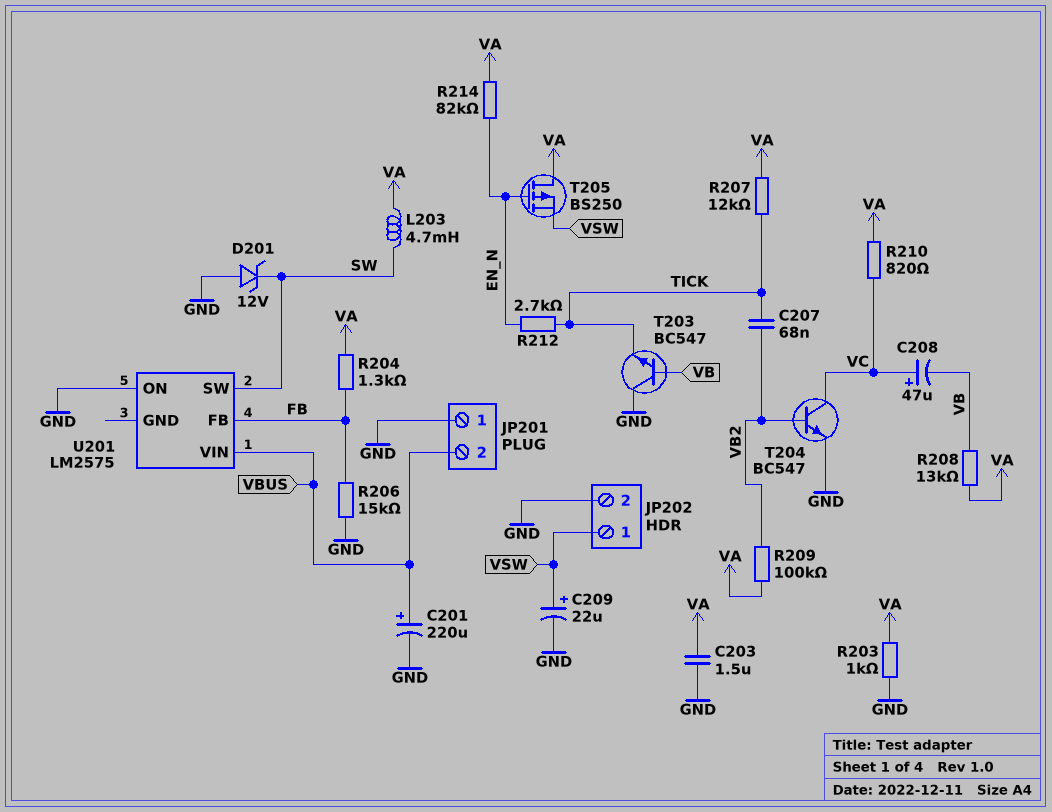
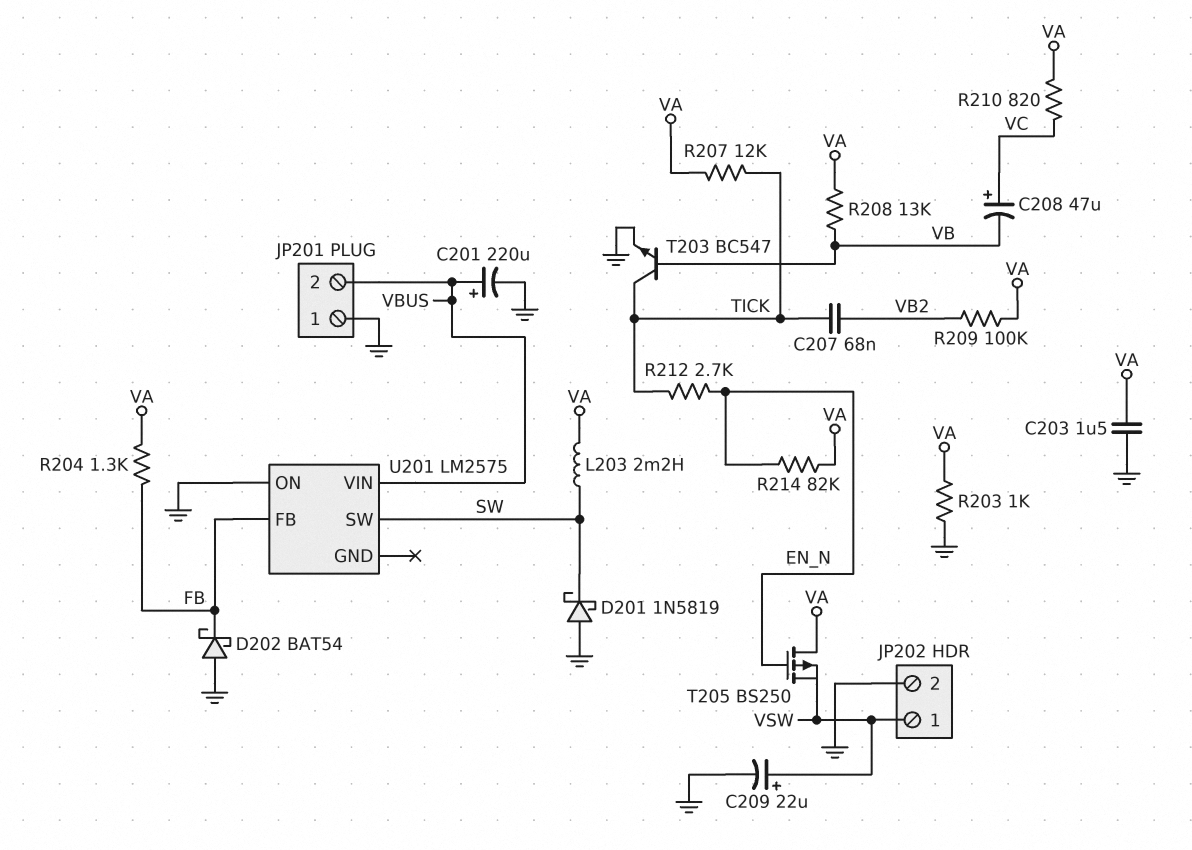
D201: zener 12V (A GND, K SW) -> schottky 1N5819 (A GND, K SW)
D202: none -> schottky BAT54 (A GND, K FB)
L203: 4.7mH (SW, VA) -> 2.2mH (SW, VA)
R206: 15k (FB, GND) -> none
T203: NPN BC547 (B VB, C GND, E TICK) -> NPN BC547 (B VB, C TICK, E GND)
T204: NPN BC547 (B VB2, C VC, E GND) -> none

